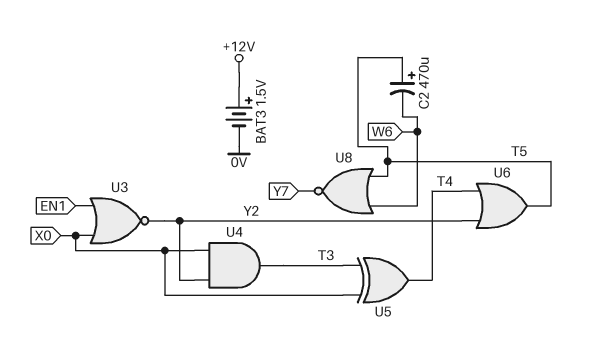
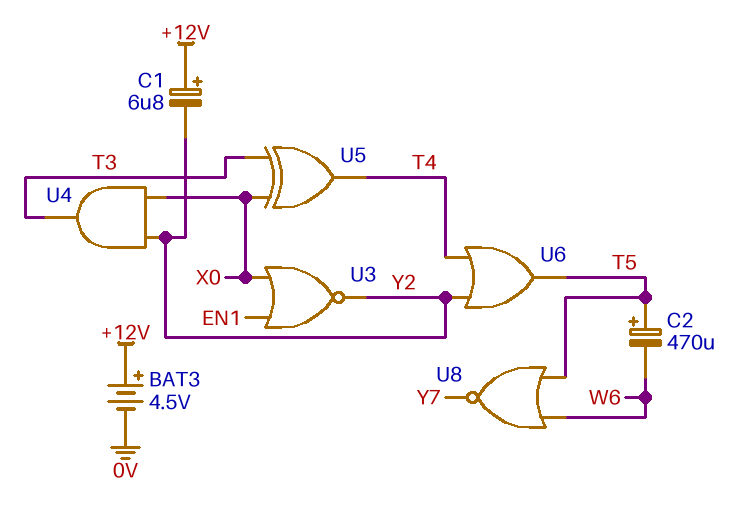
BAT3: 1.5V (plus +12V, minus 0V) -> 4.5V (plus +12V, minus 0V)
C1: none -> 6.8uF (plus +12V, minus Y2)

